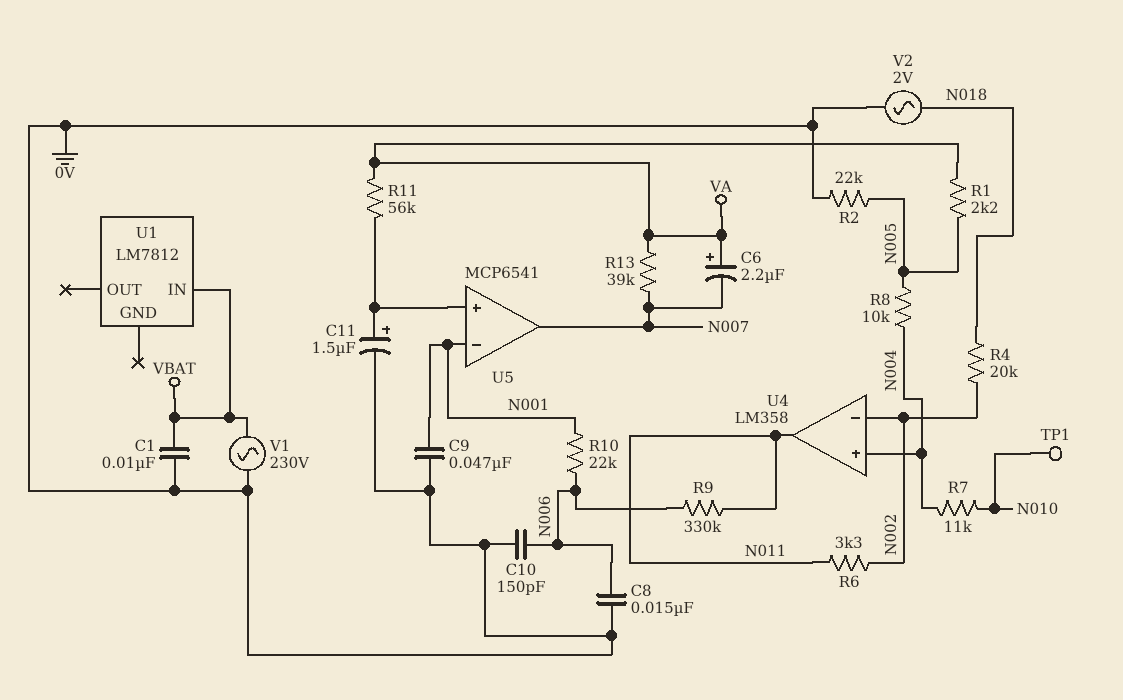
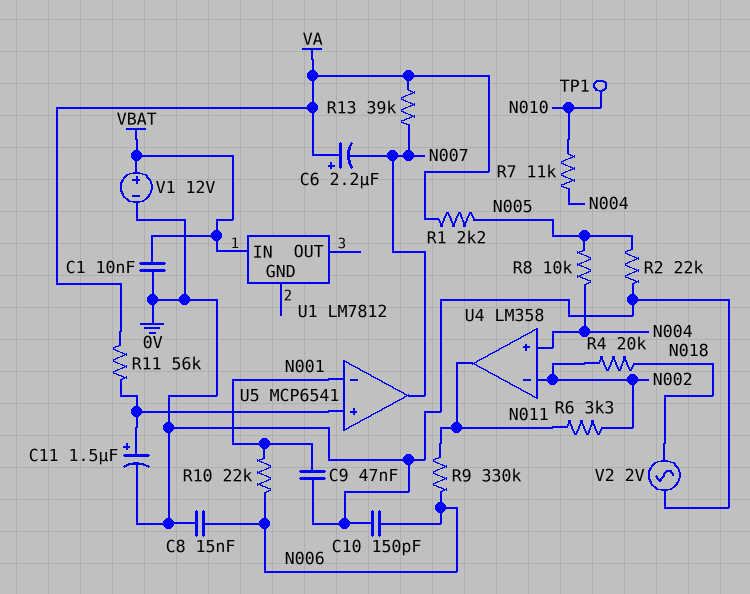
V1: AC 230V (0V, VBAT) -> 12V (plus VBAT, minus 0V)

